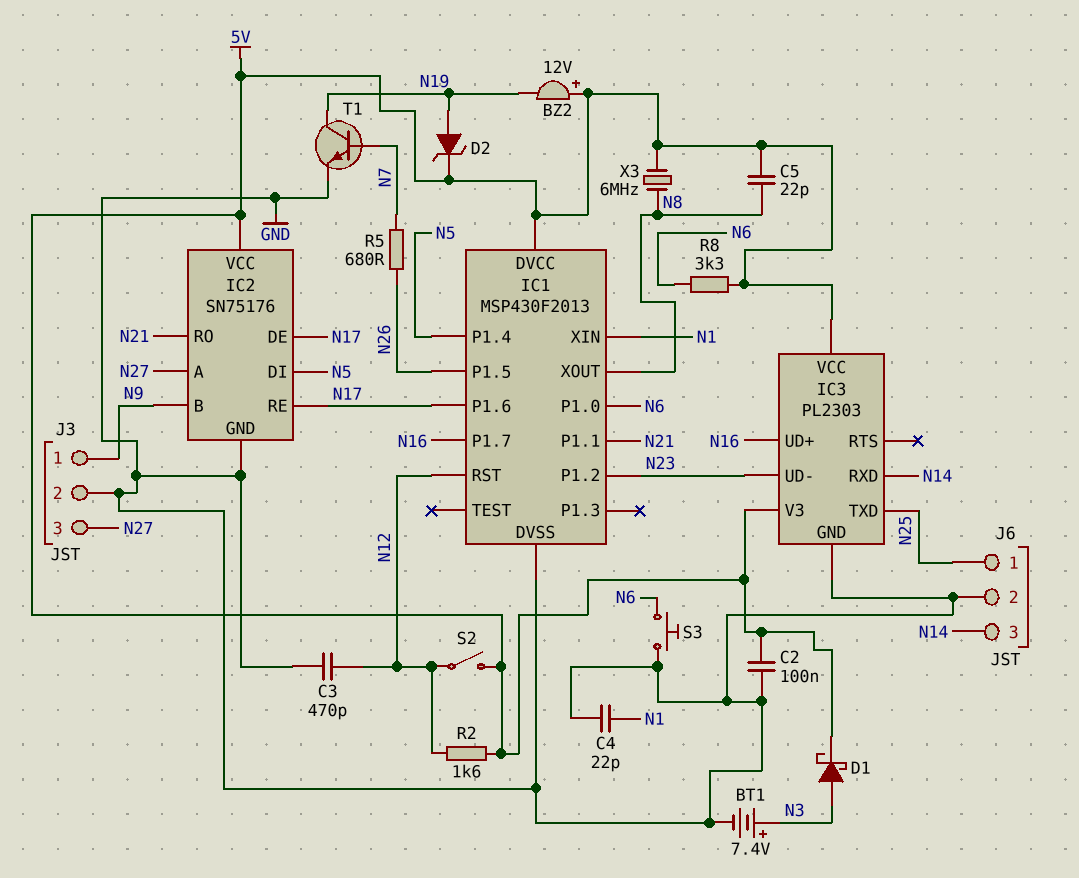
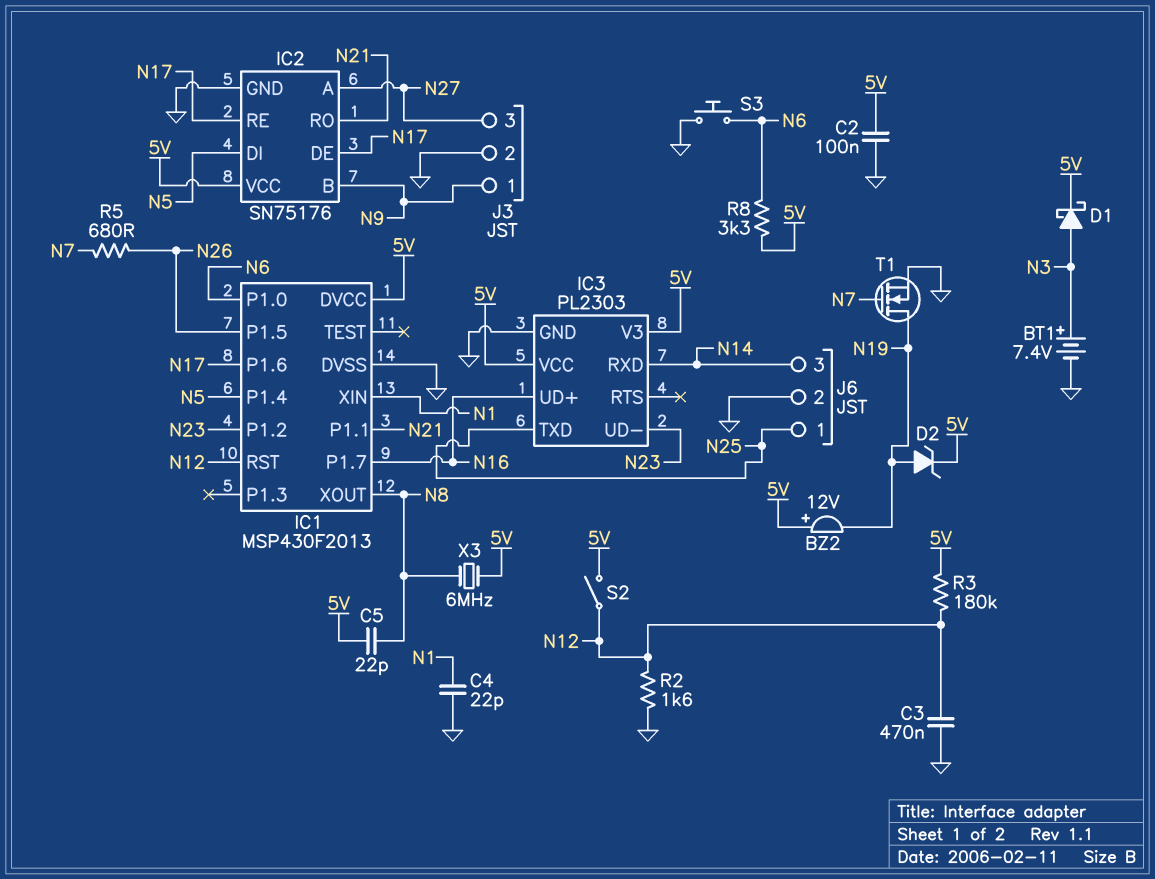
C3: 470pF (GND, N12) -> 470nF (GND, N12)
R2: 1.6k (5V, N12) -> 1.6k (GND, N12)
R3: none -> 180k (5V, N12)
T1: NPN (B N7, C N19, E GND) -> NMOS (G N7, D N19, S GND)

